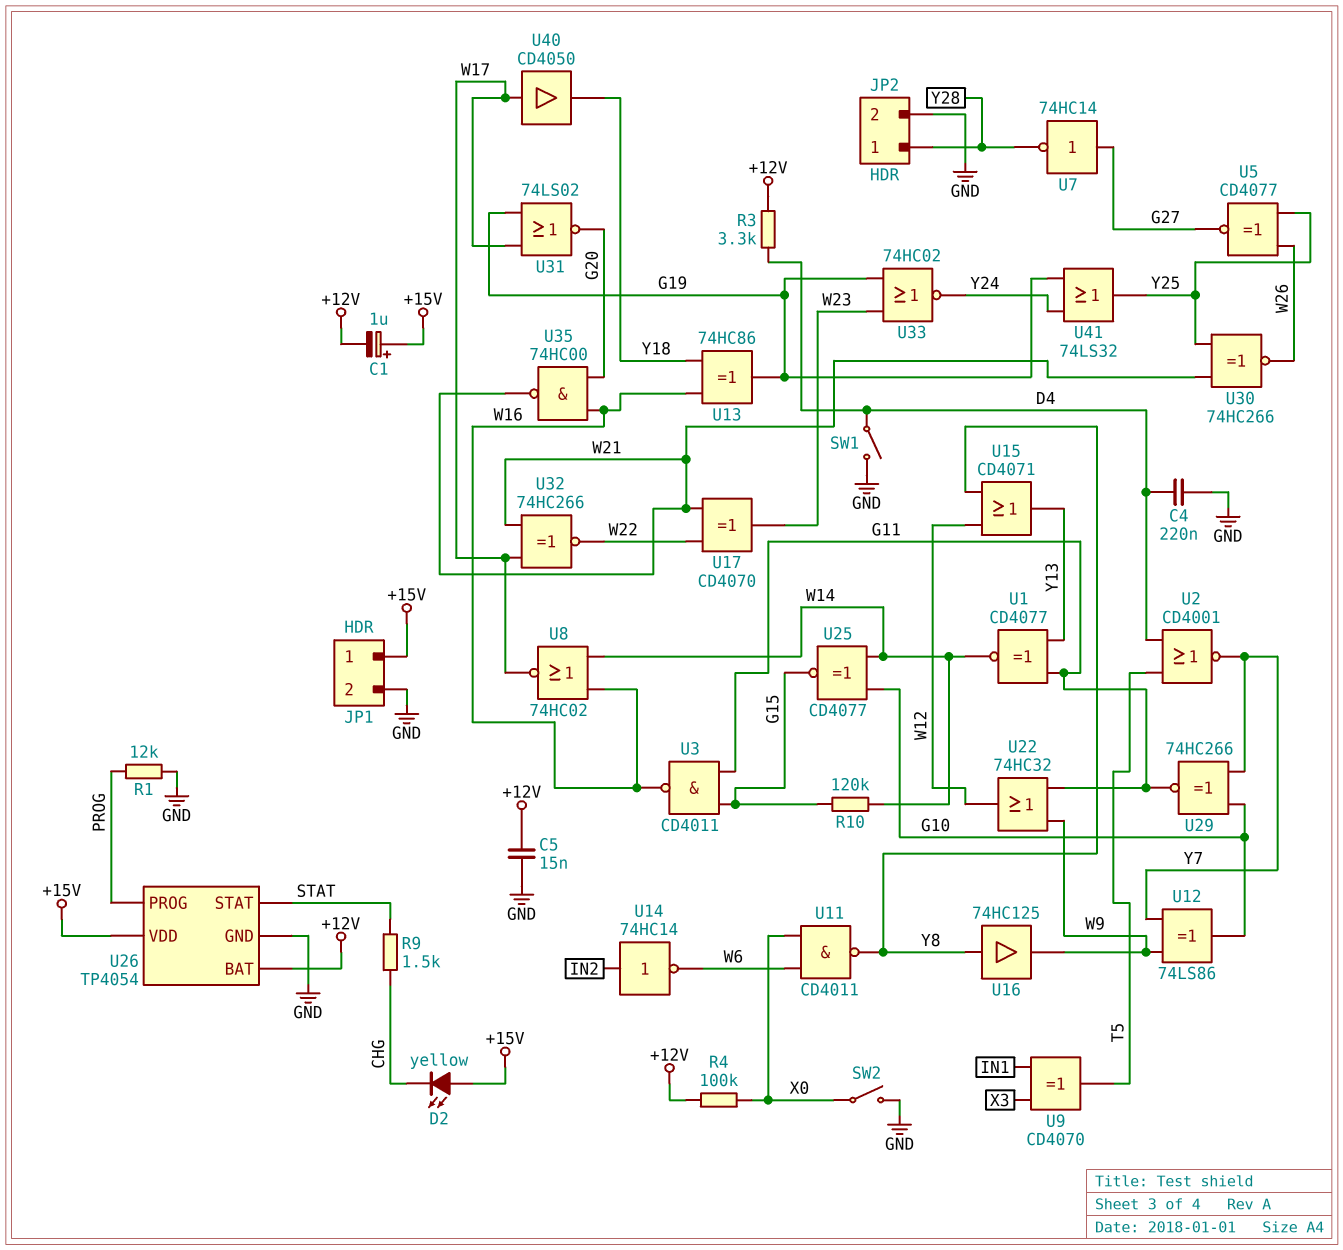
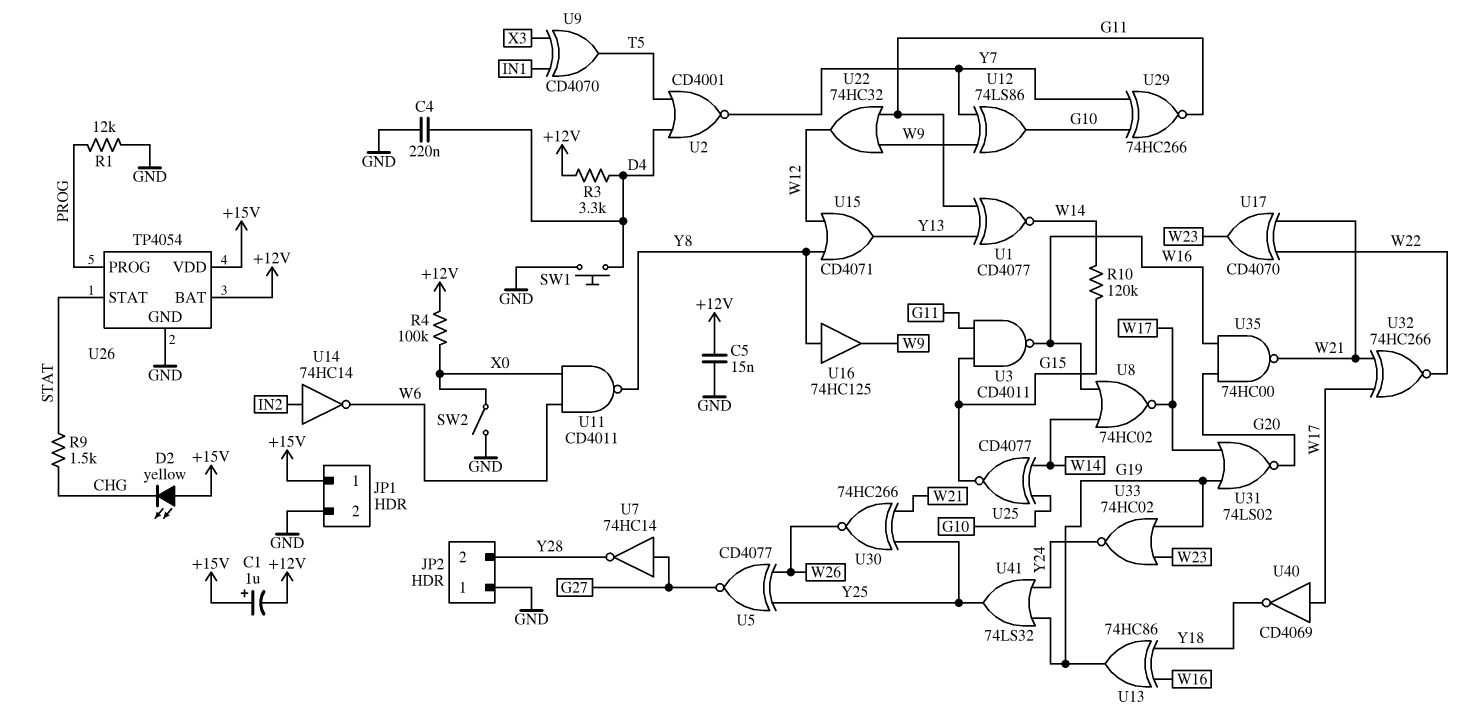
JP2 pin 1: Y28 -> GND
JP2 pin 2: GND -> Y28
SW1: switch (D4, GND) -> button (D4, GND)
U40: buffer CD4050 (in W17, out Y18) -> NOT CD4069 (in W17, out Y18)

